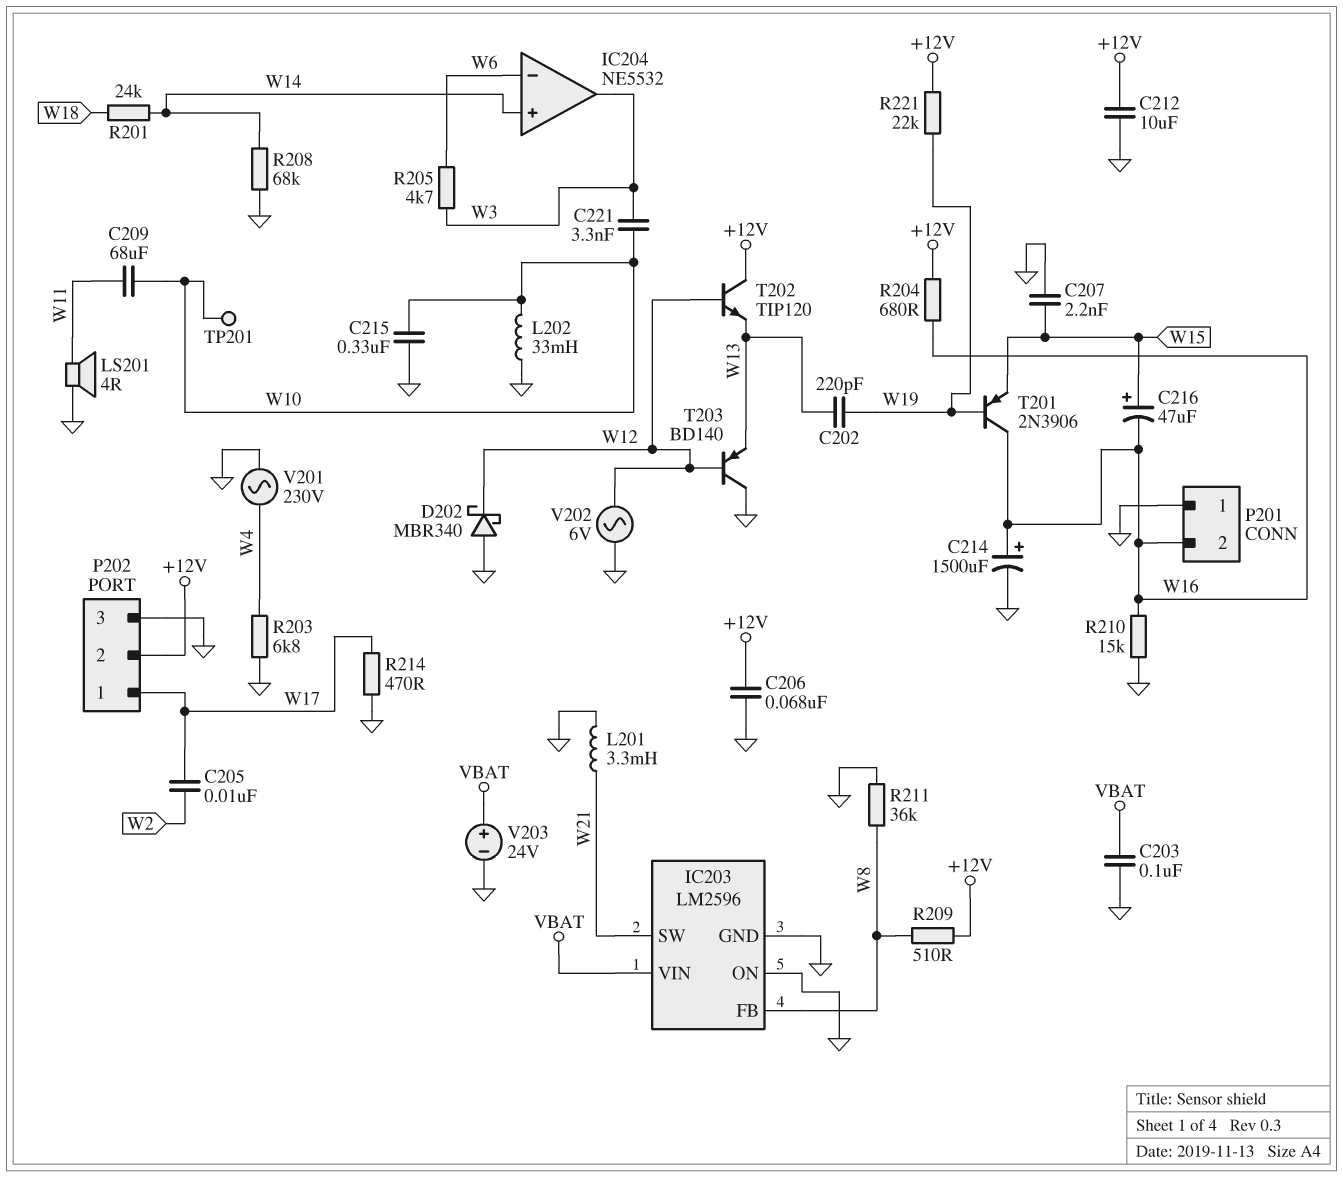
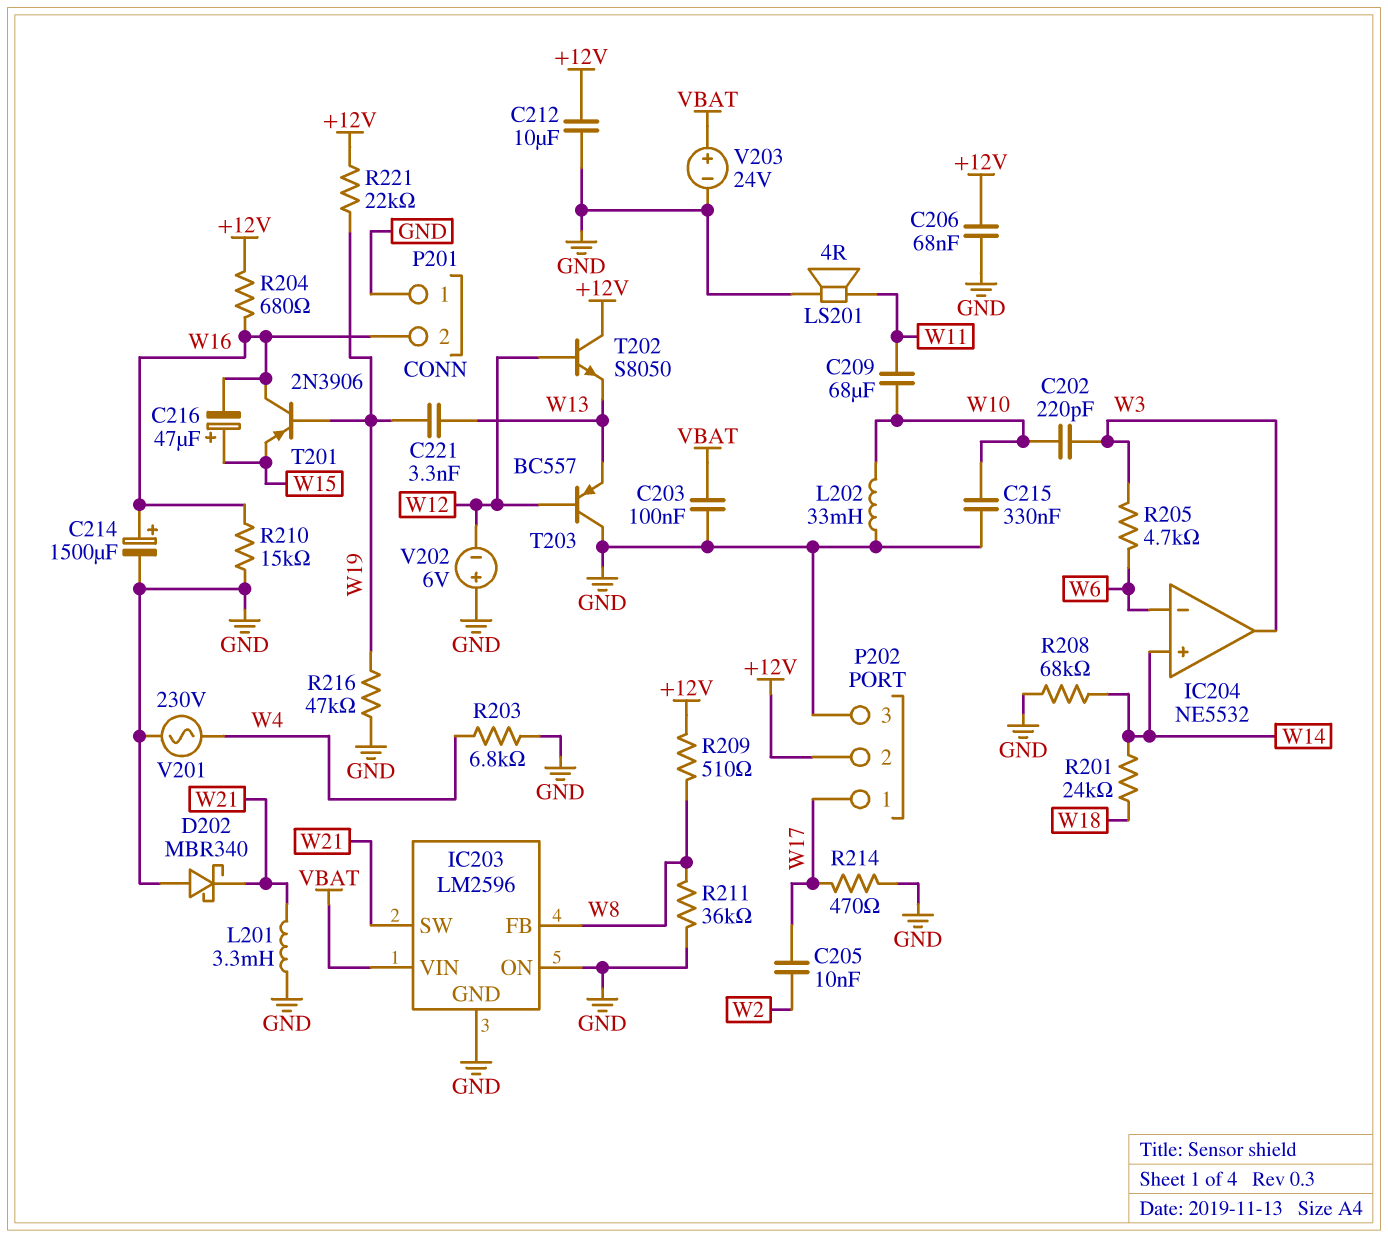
C202: 220pF (W13, W19) -> 220pF (W3, W10)
C207: 2.2nF (GND, W15) -> none
C221: 3.3nF (W3, W10) -> 3.3nF (W13, W19)
D202: schottky MBR340 (A GND, K W12) -> schottky MBR340 (A GND, K W21)
R216: none -> 47k (GND, W19)
T202: NPN TIP120 (B W12, C +12V, E W13) -> NPN S8050 (B W12, C +12V, E W13)
T203: PNP BD140 (B W12, C GND, E W13) -> PNP BC557 (B W12, C GND, E W13)
TP201: test point (W10) -> none
V202: AC 6V (GND, W12) -> 6V (plus GND, minus W12)

